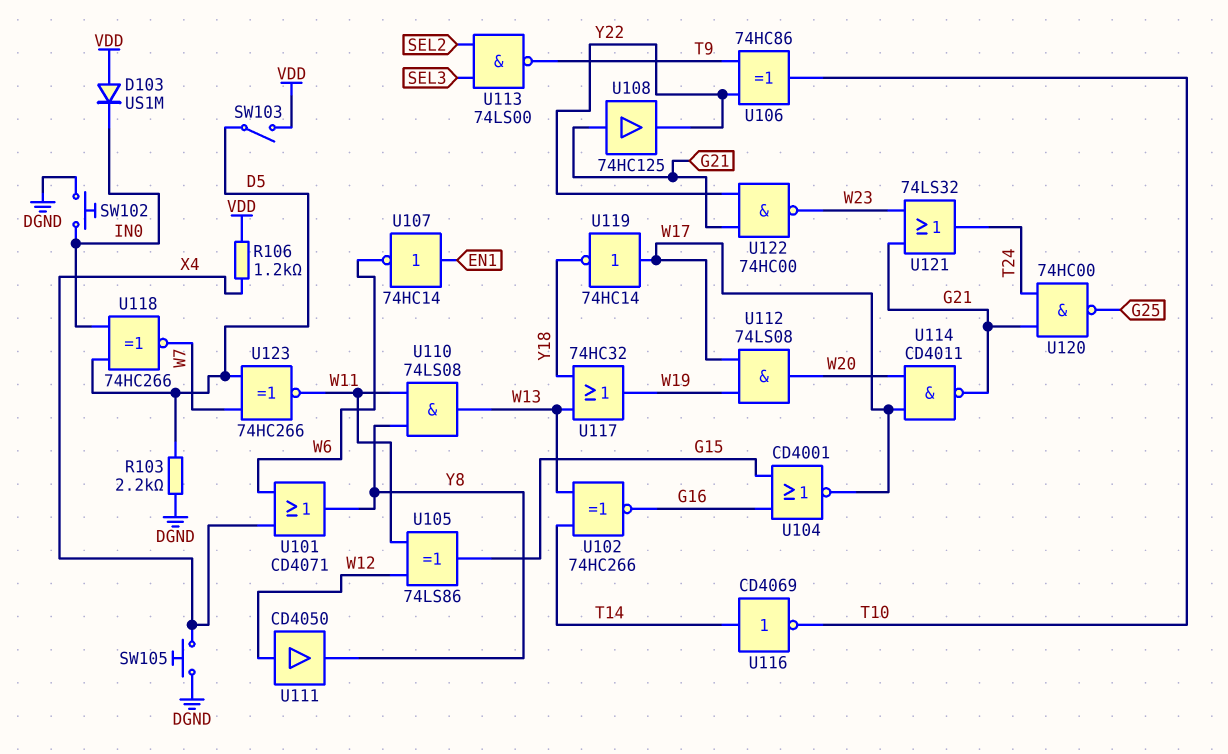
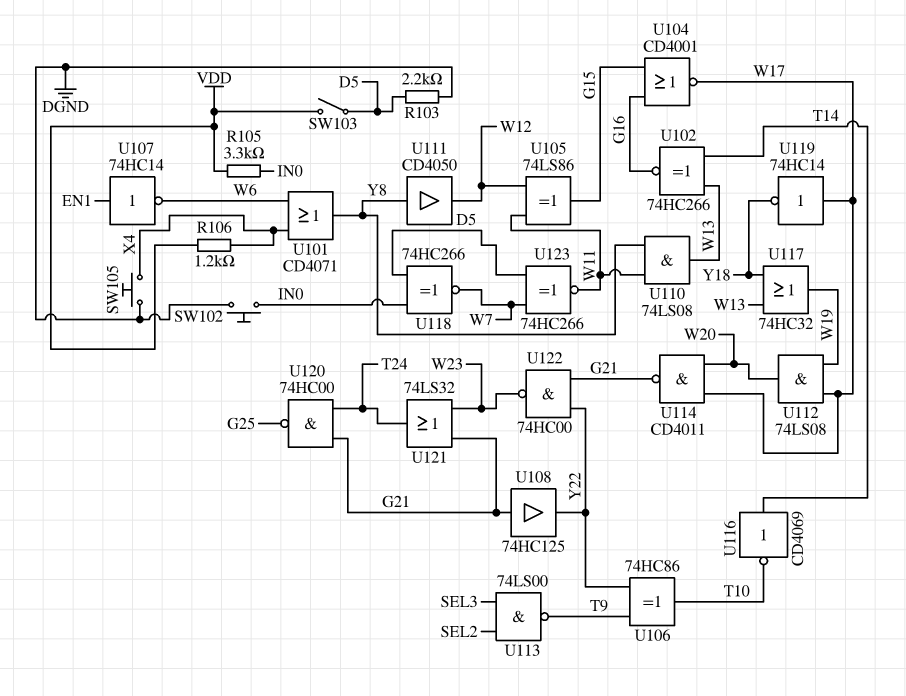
D103: diode US1M (A VDD, K IN0) -> none
R105: none -> 3.3k (IN0, VDD)
U111: buffer CD4050 (in W12, out Y8) -> buffer CD4050 (in Y8, out W12)

